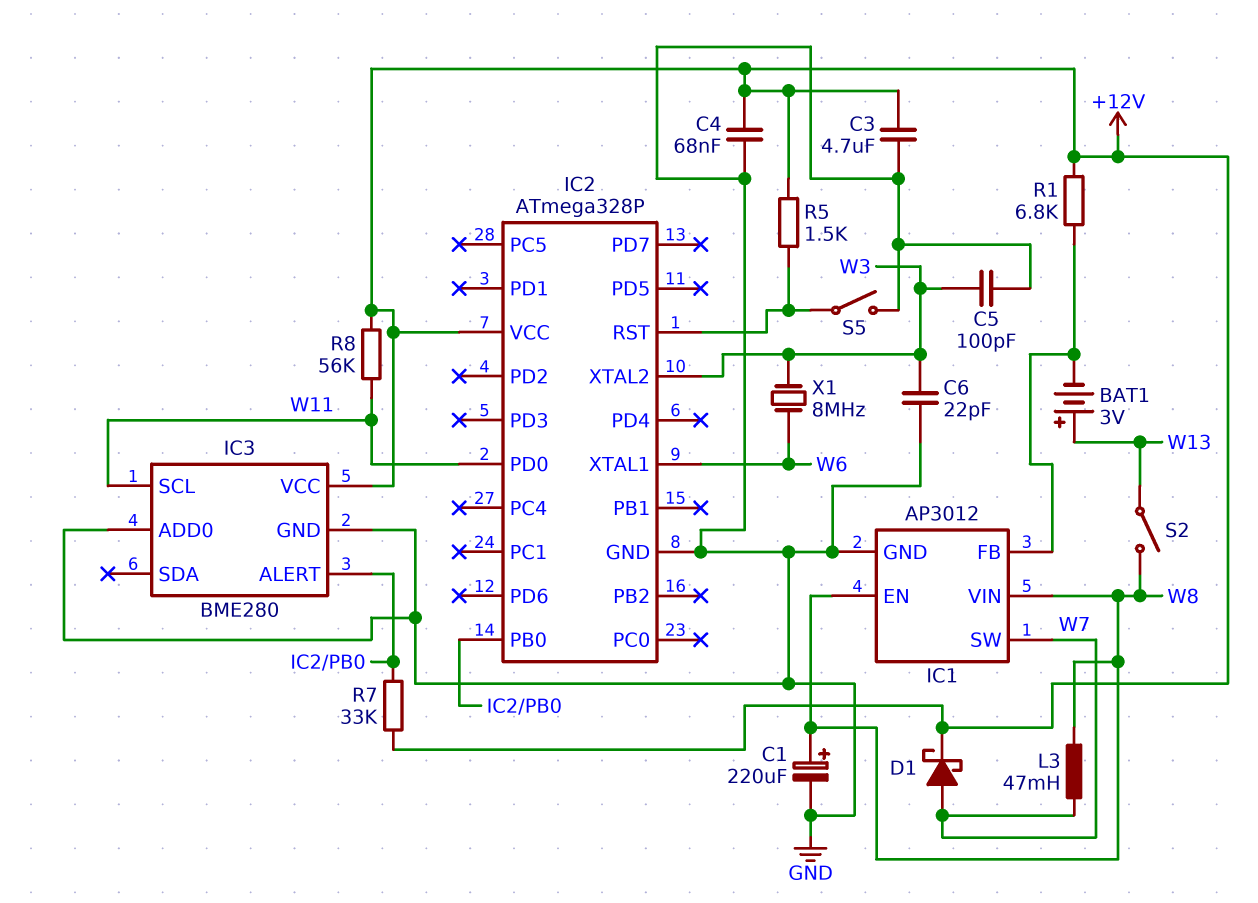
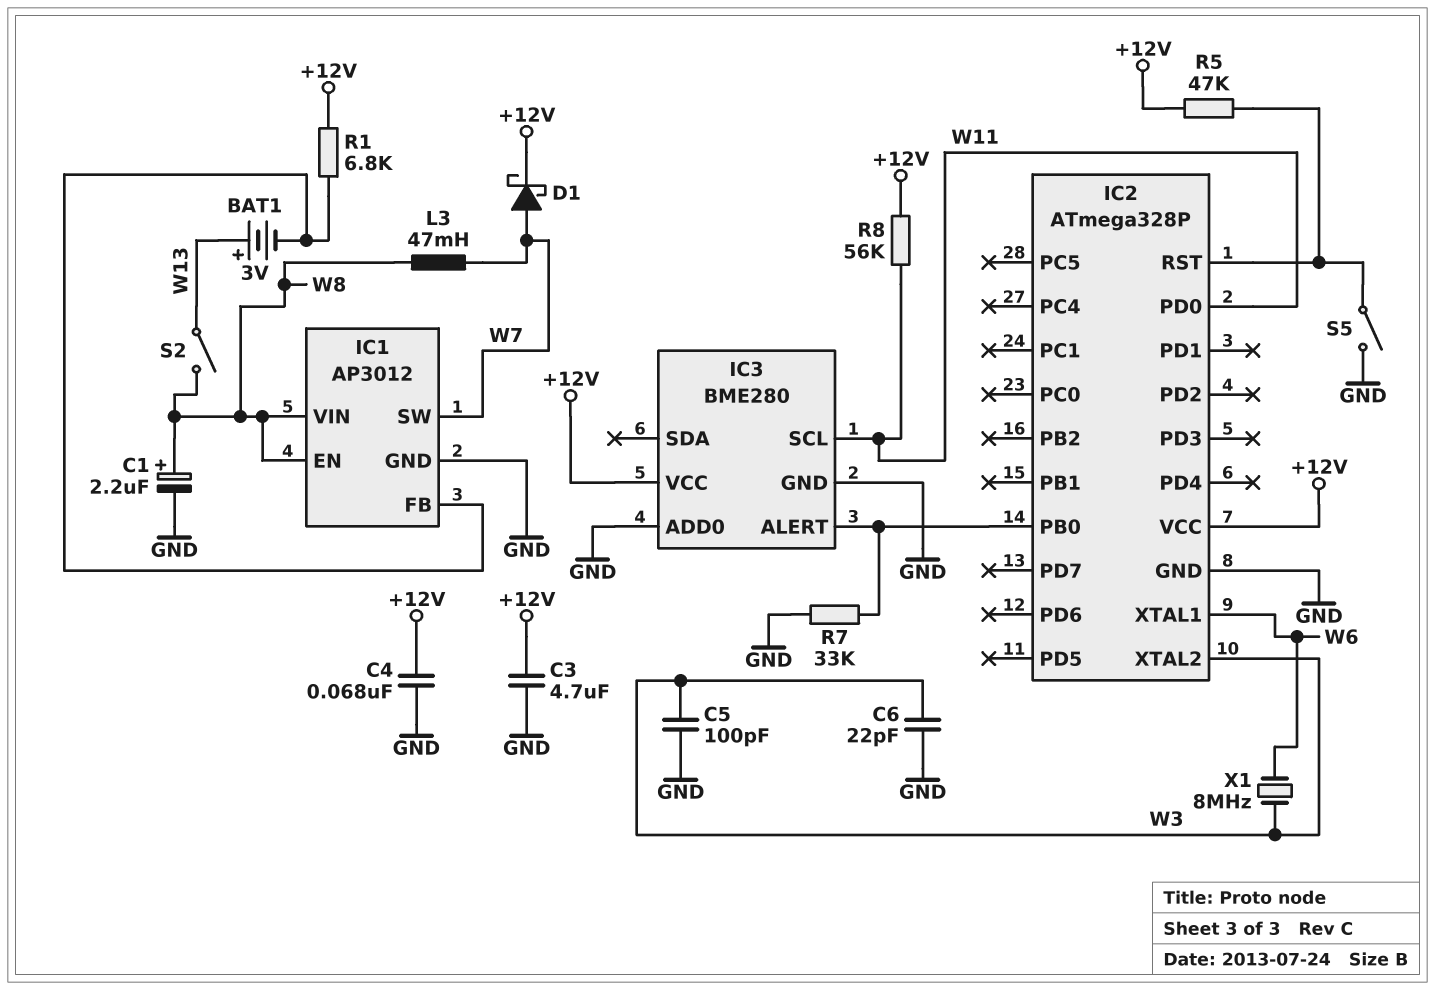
C1: 220uF (plus W8, minus GND) -> 2.2uF (plus W8, minus GND)
R5: 1.5k (+12V, IC2/RST) -> 47k (+12V, IC2/RST)
R7: 33k (+12V, IC2/PB0) -> 33k (GND, IC2/PB0)

